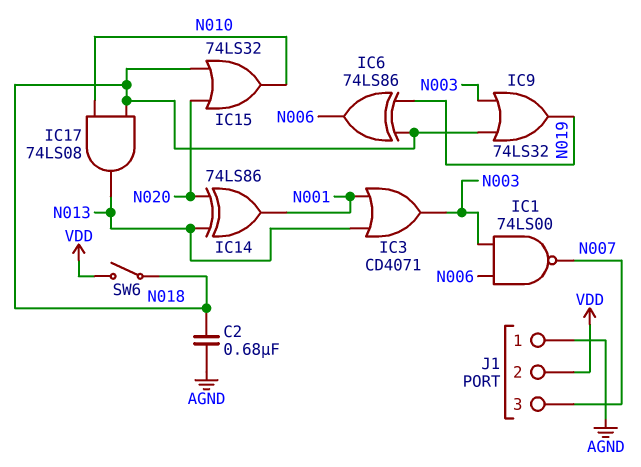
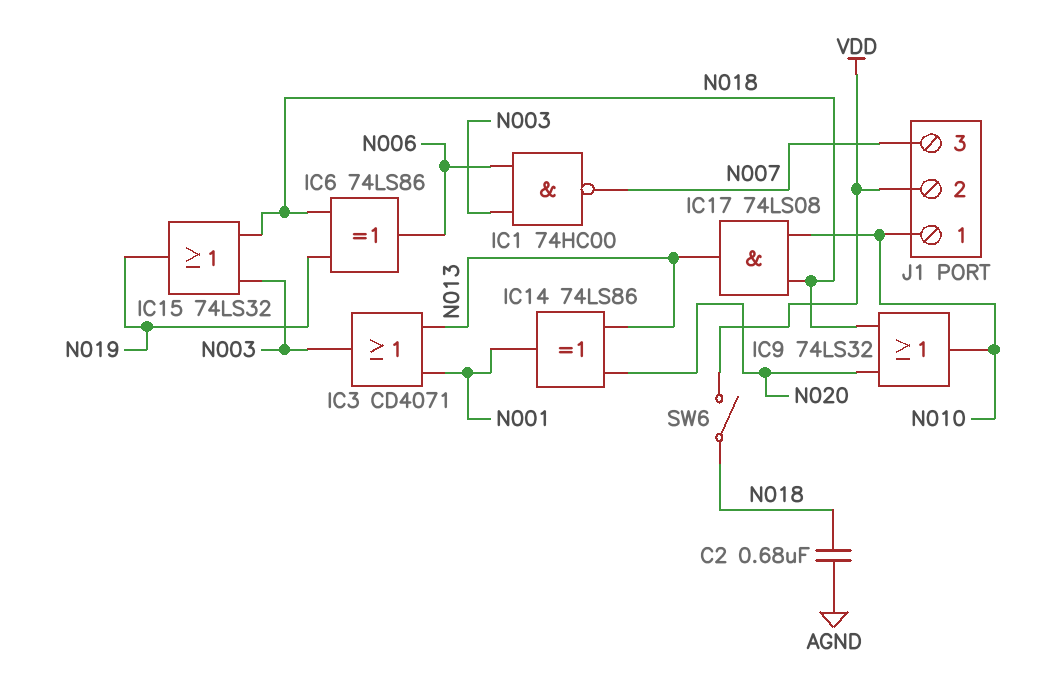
IC1: NAND 74LS00 (in N003, in N006, out N007) -> NAND 74HC00 (in N003, in N006, out N007)
IC9: OR 74LS32 (in N003, in N018, out N019) -> OR 74LS32 (in N018, in N020, out N010)
IC15: OR 74LS32 (in N018, in N020, out N010) -> OR 74LS32 (in N003, in N018, out N019)
J1 pin 1: AGND -> N010

